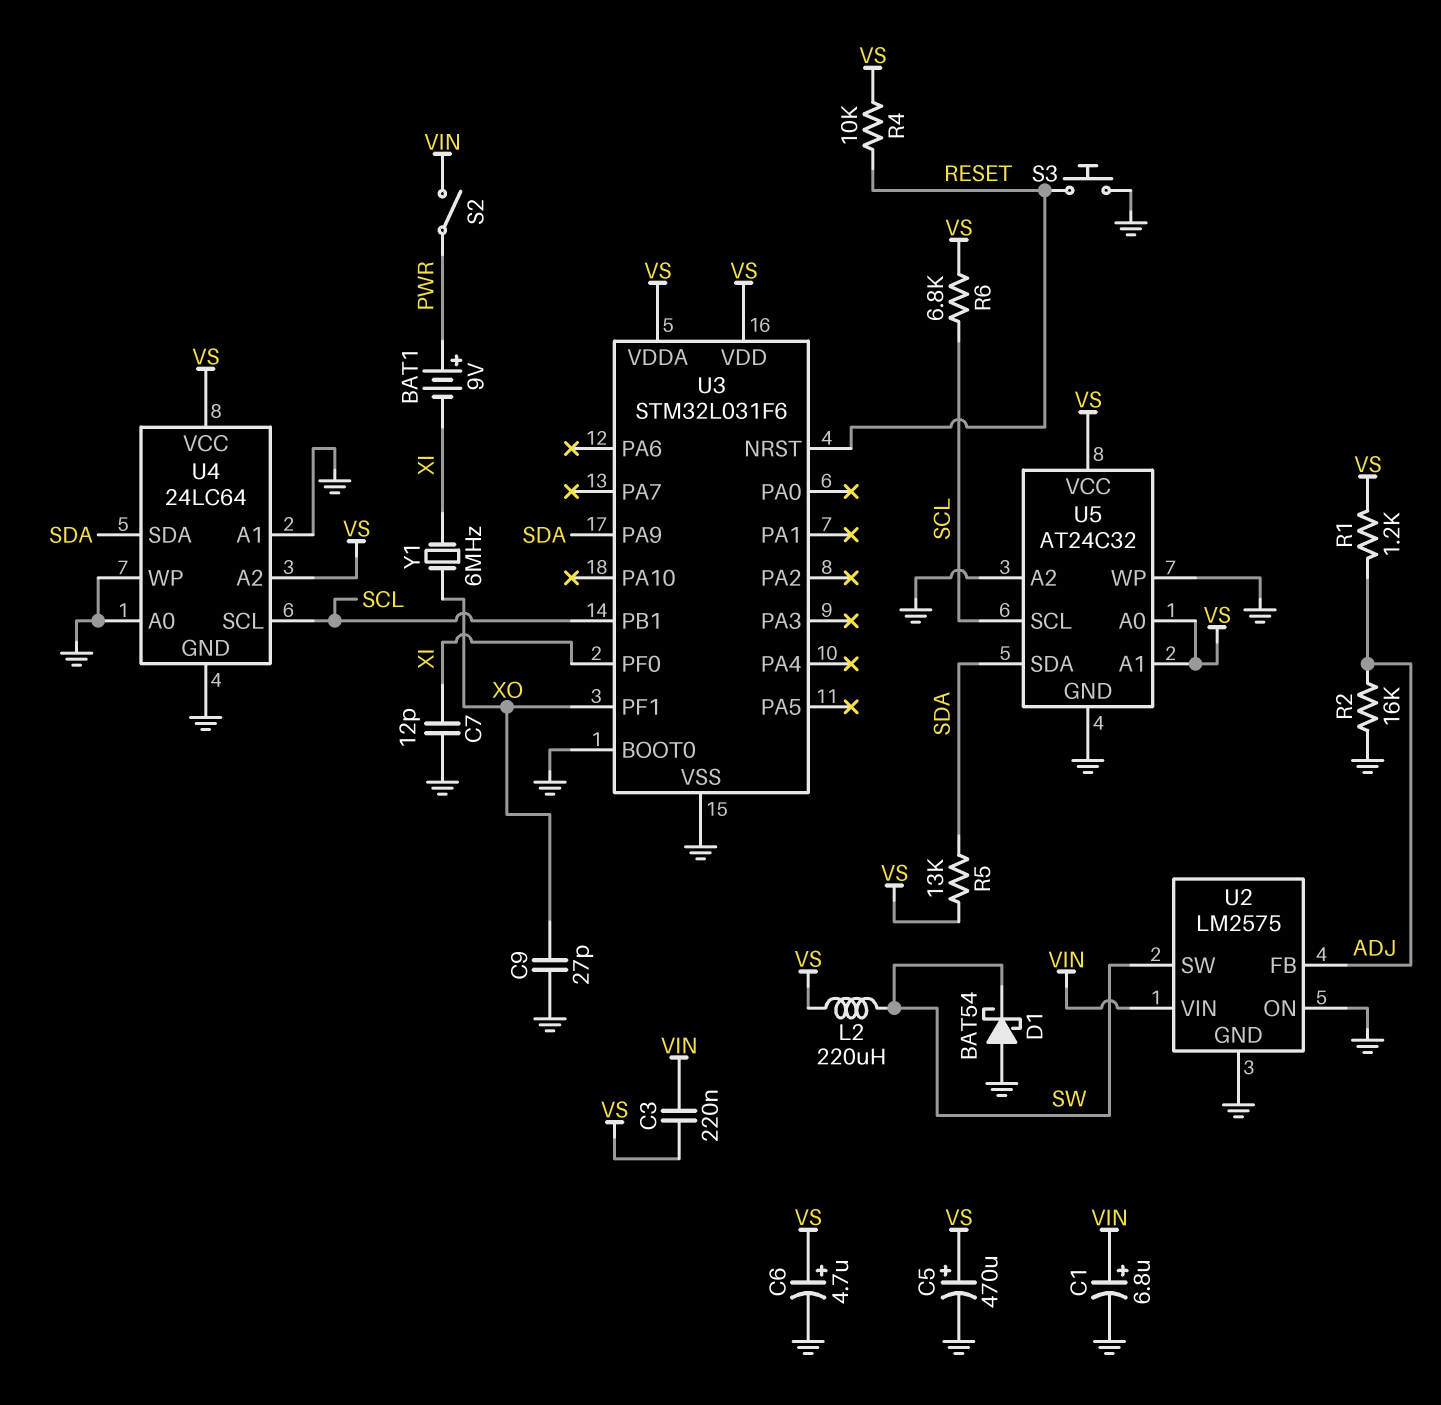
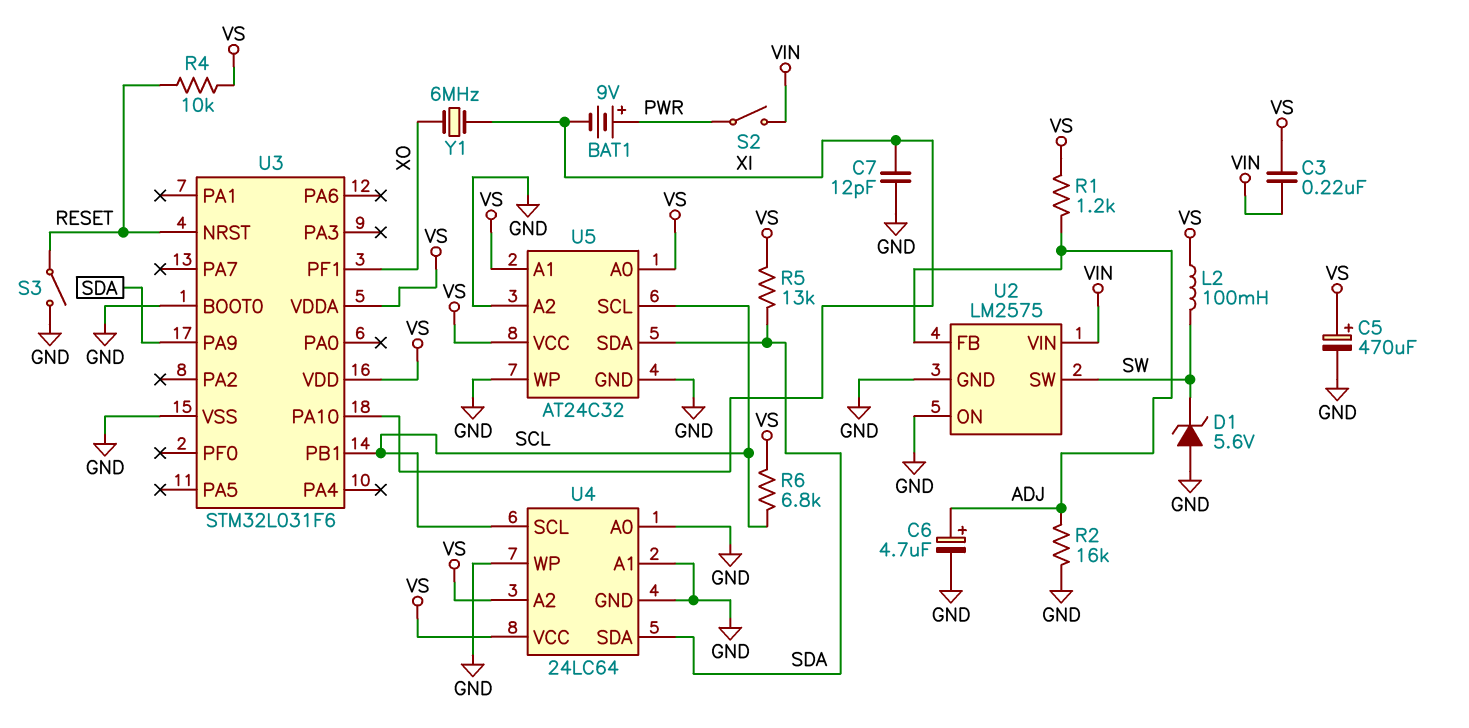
C1: 6.8uF (plus VIN, minus GND) -> none
C6: 4.7uF (plus VS, minus GND) -> 4.7uF (plus ADJ, minus GND)
C9: 27pF (GND, XO) -> none
D1: schottky BAT54 (A GND, K SW) -> zener 5.6V (A GND, K SW)
L2: 220uH (SW, VS) -> 100mH (SW, VS)
S3: button (GND, RESET) -> switch (GND, RESET)
U3 pin PA10: none -> XI
U3 pin PF0: XI -> none

